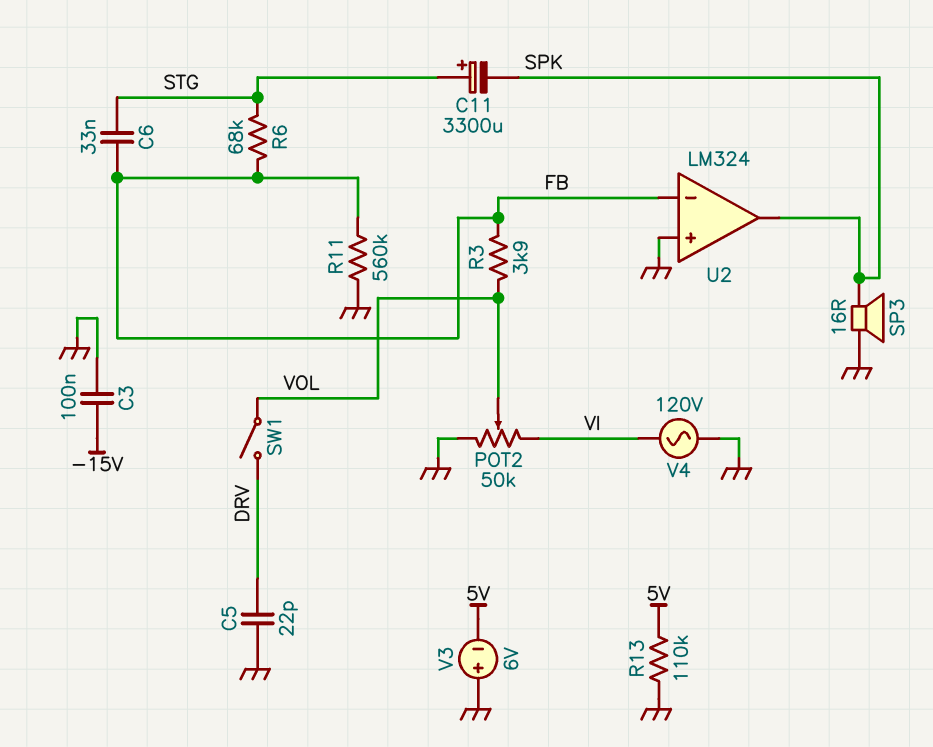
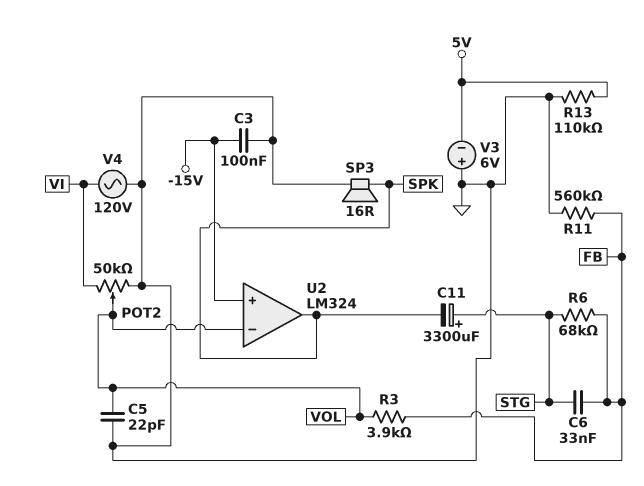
C5: 22pF (DRV, GND) -> 22pF (GND, VOL)
SW1: switch (DRV, VOL) -> none
U2 pin in+: GND -> -15V
U2 pin in-: FB -> VOL

